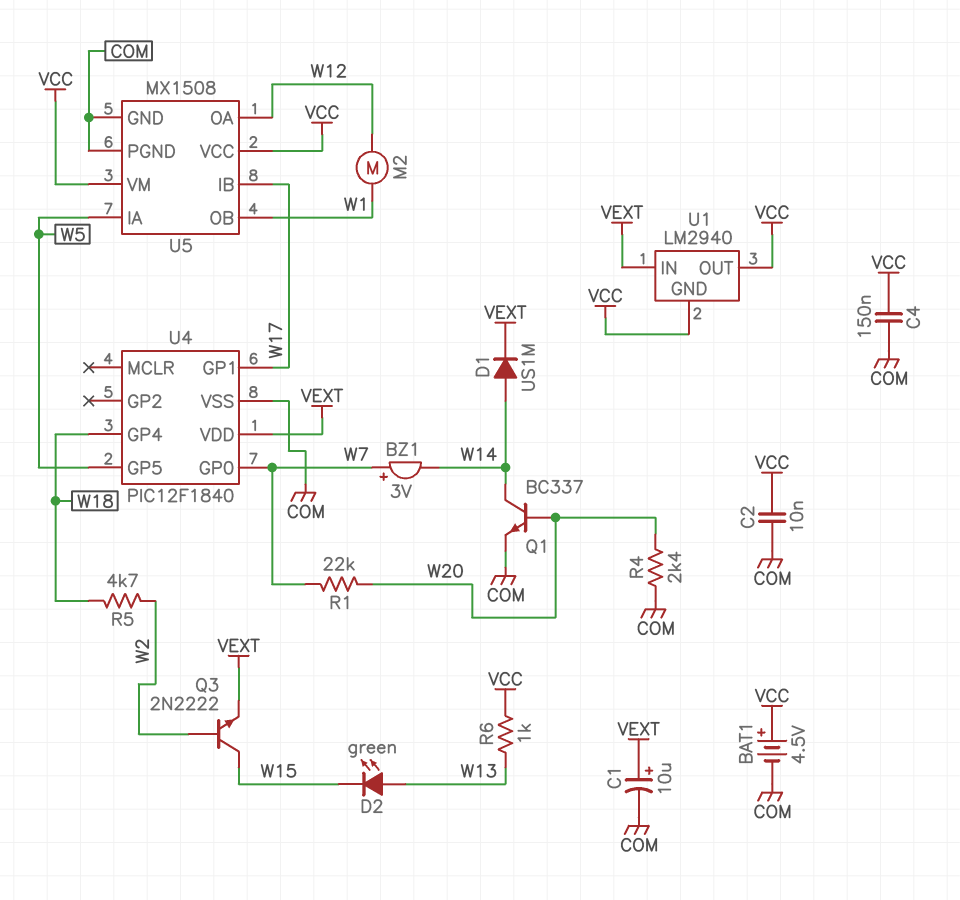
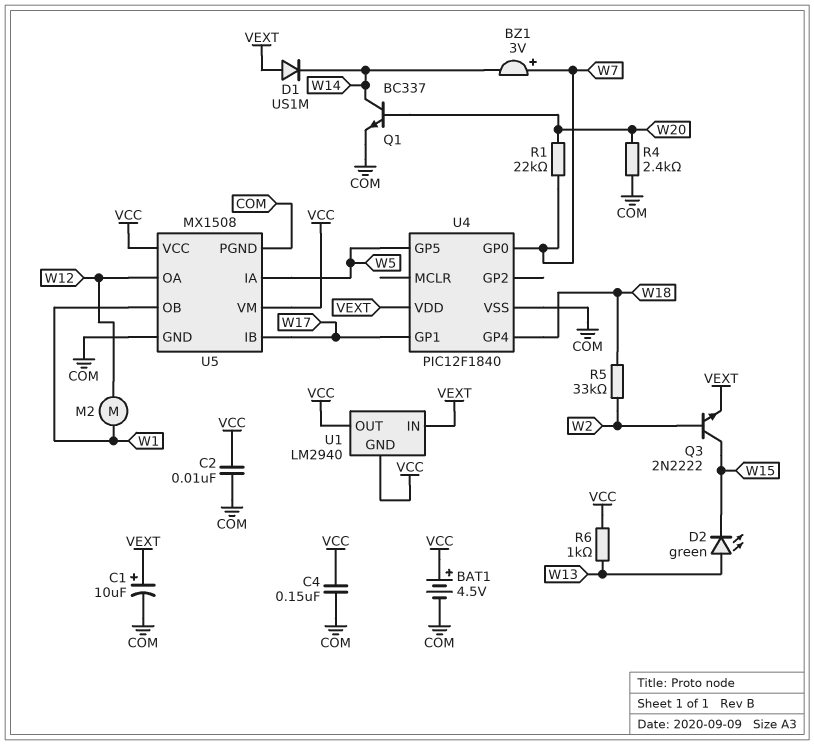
D1: diode US1M (A W14, K VEXT) -> diode US1M (A VEXT, K W14)
R5: 4.7k (W2, W18) -> 33k (W2, W18)

